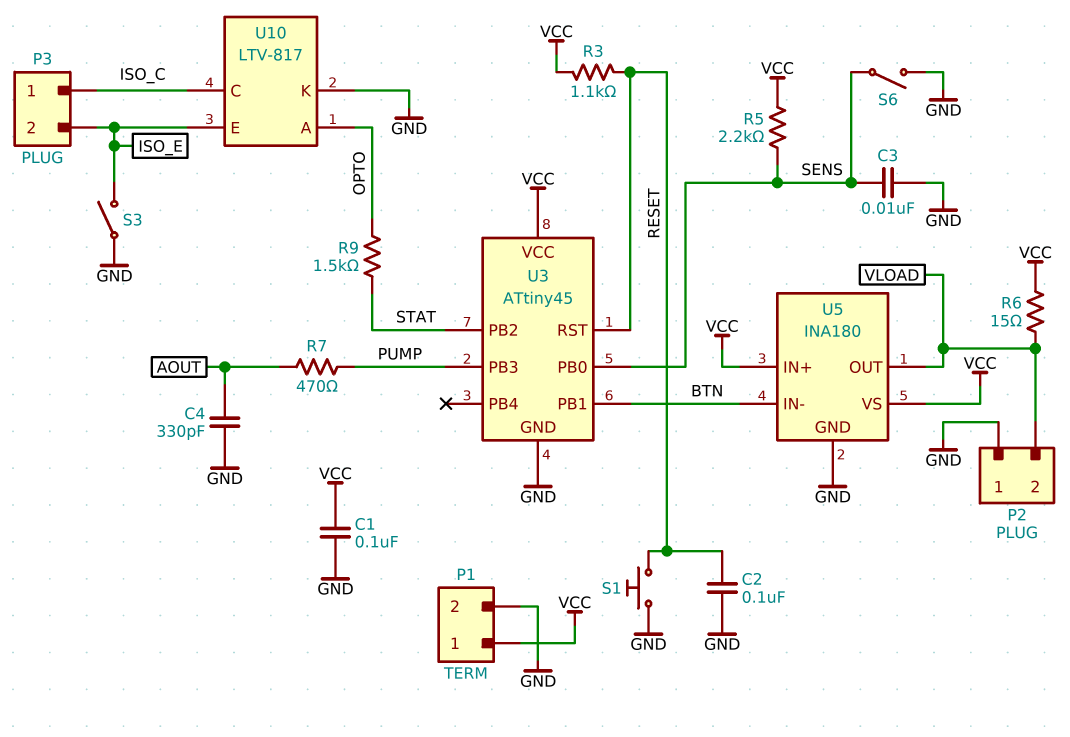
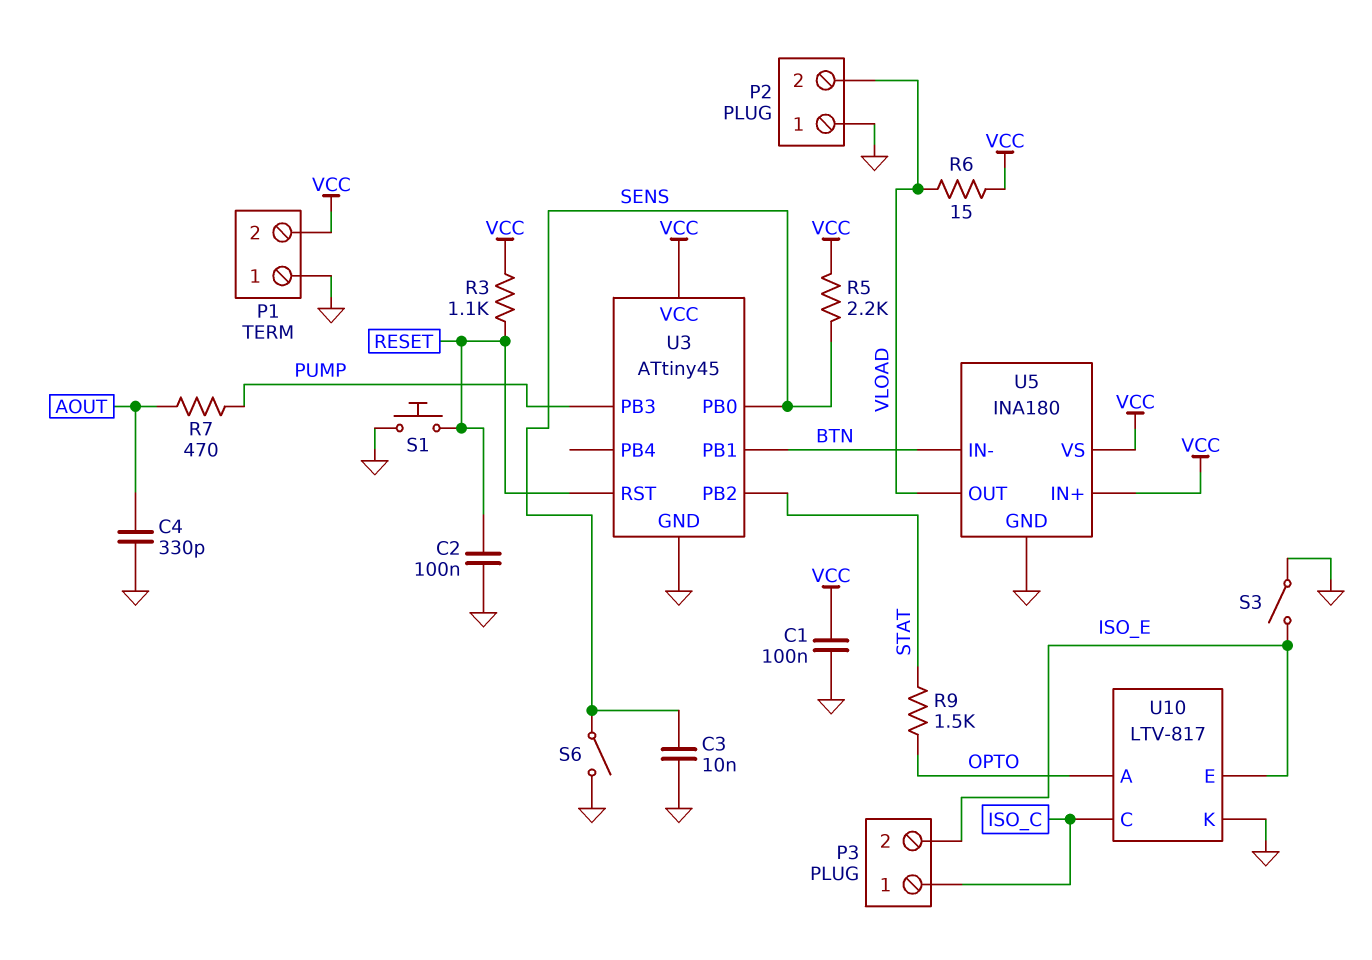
P1 pin 1: VCC -> GND
P1 pin 2: GND -> VCC

